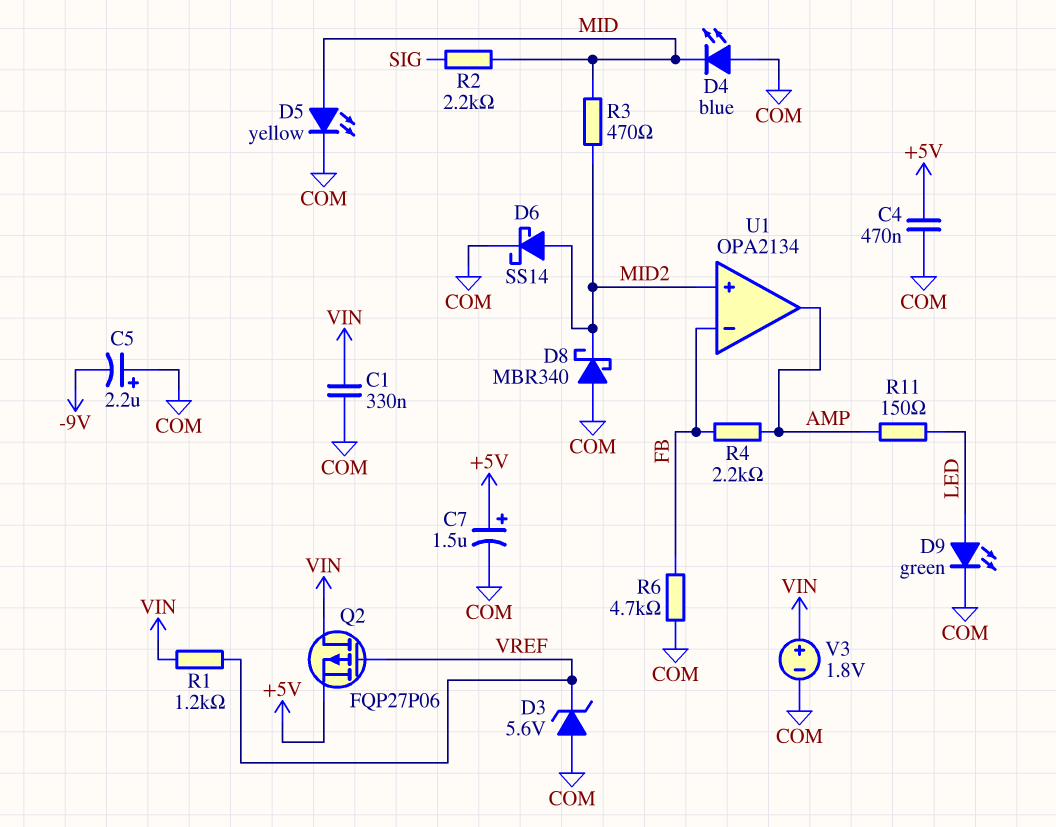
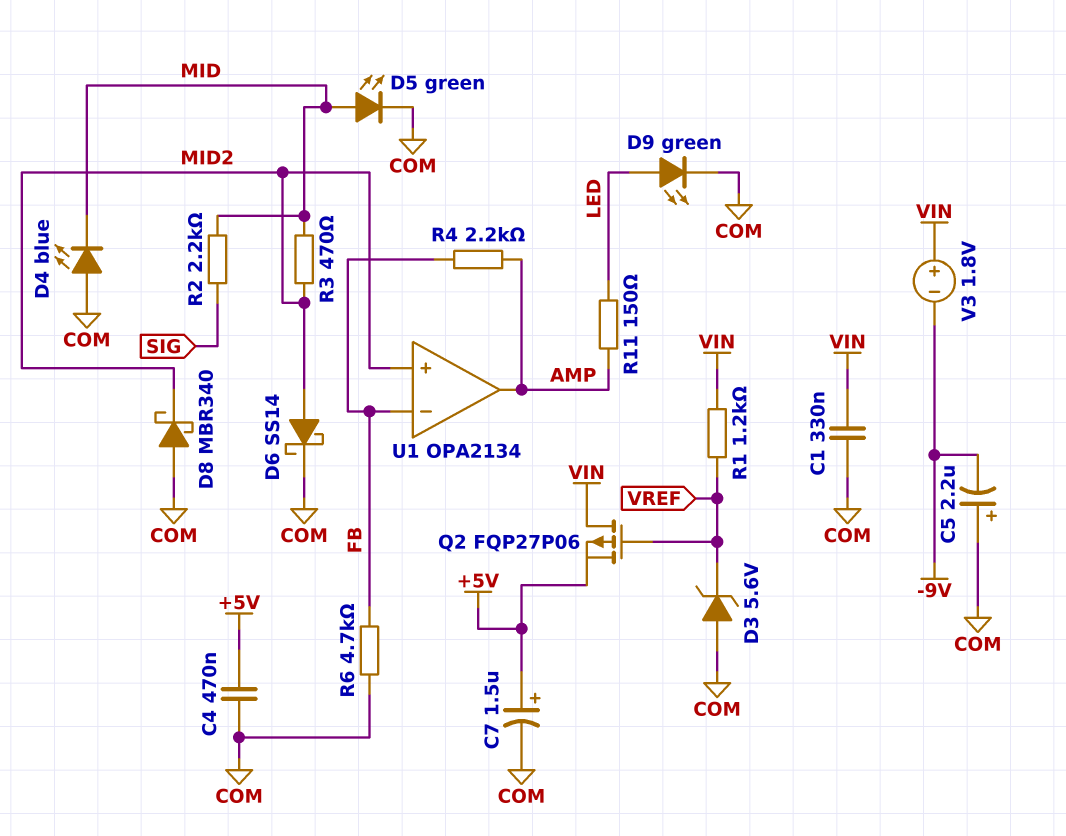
D5: LED yellow (A MID, K COM) -> LED green (A MID, K COM)
V3: 1.8V (plus VIN, minus COM) -> 1.8V (plus VIN, minus -9V)

